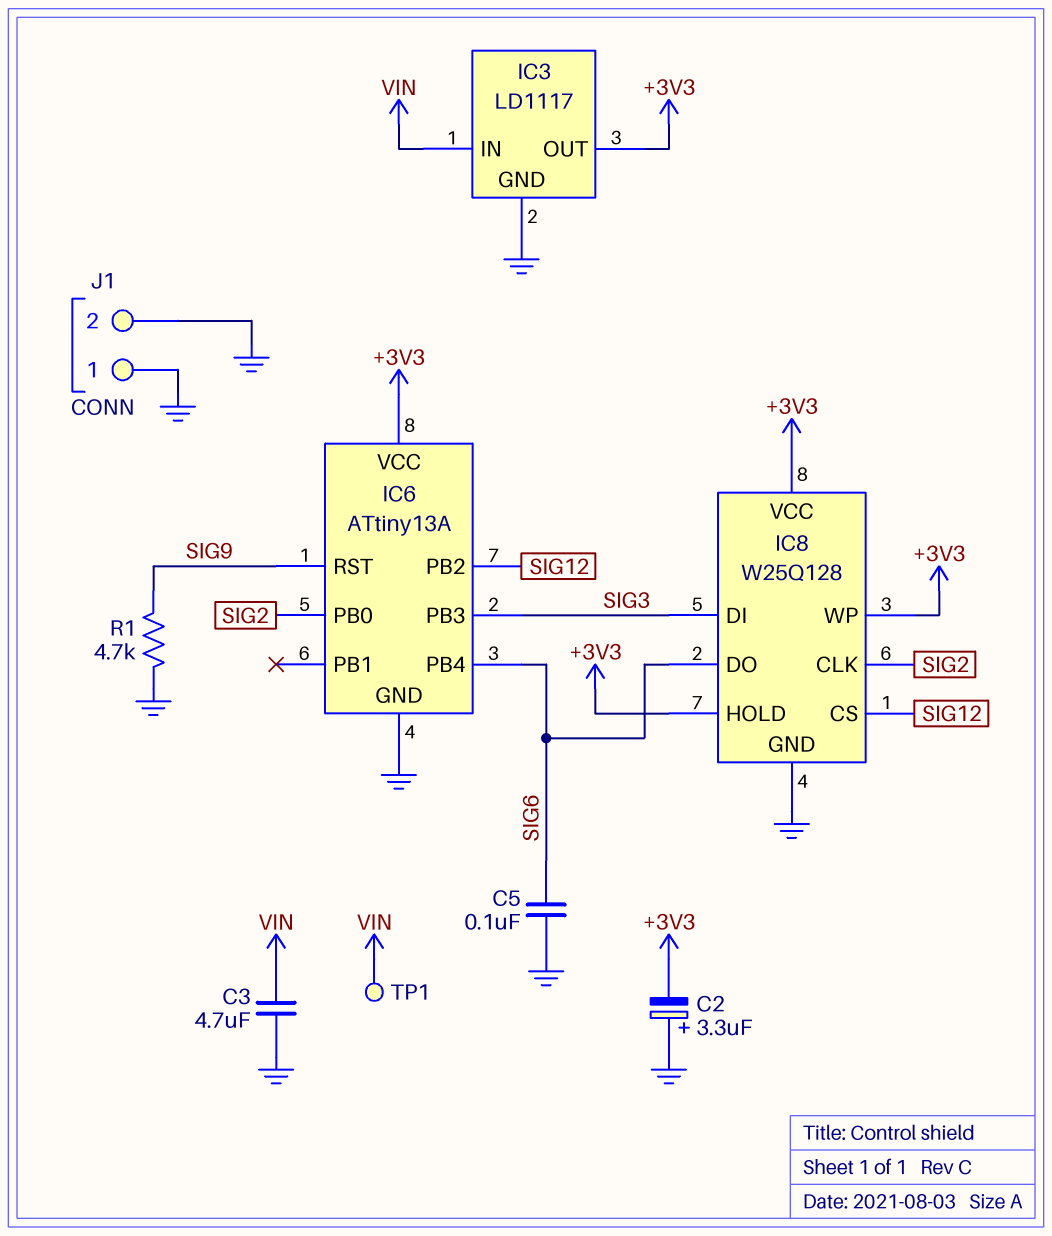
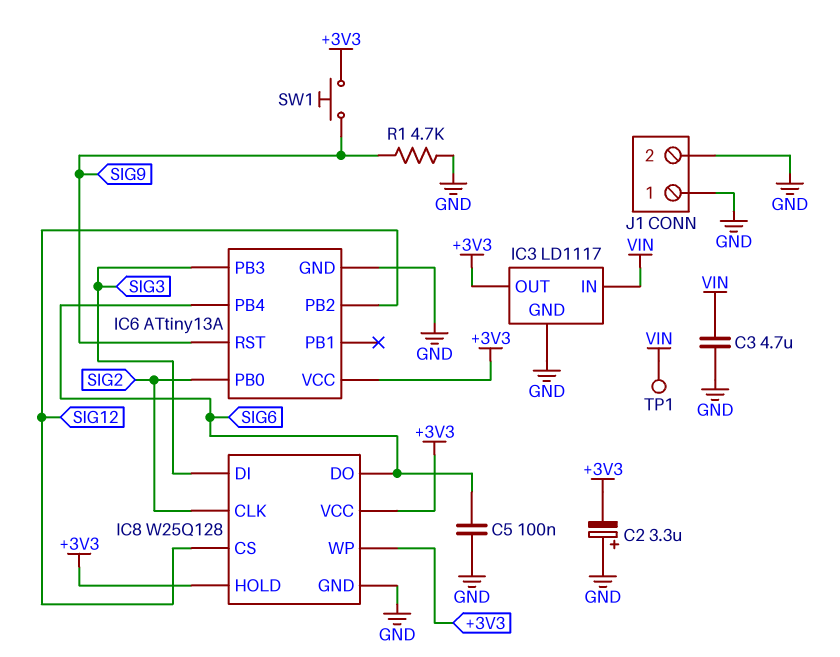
SW1: none -> button (+3V3, SIG9)

